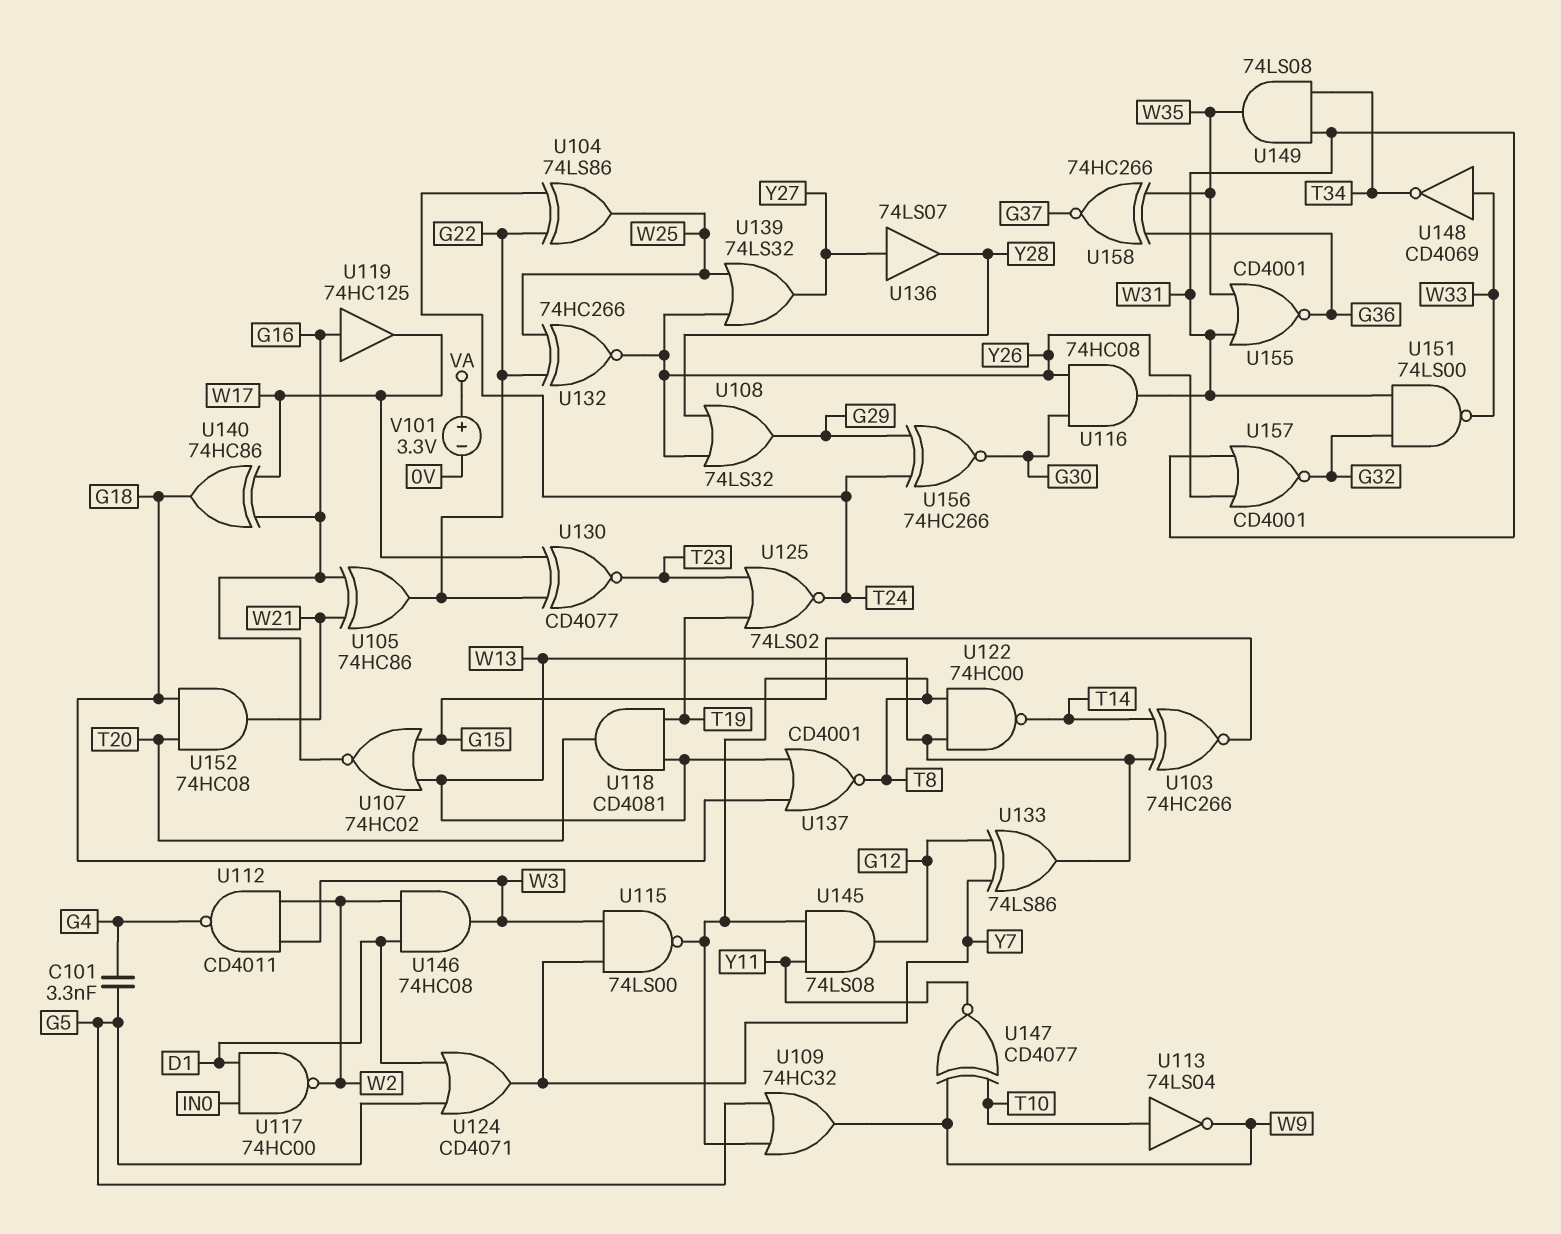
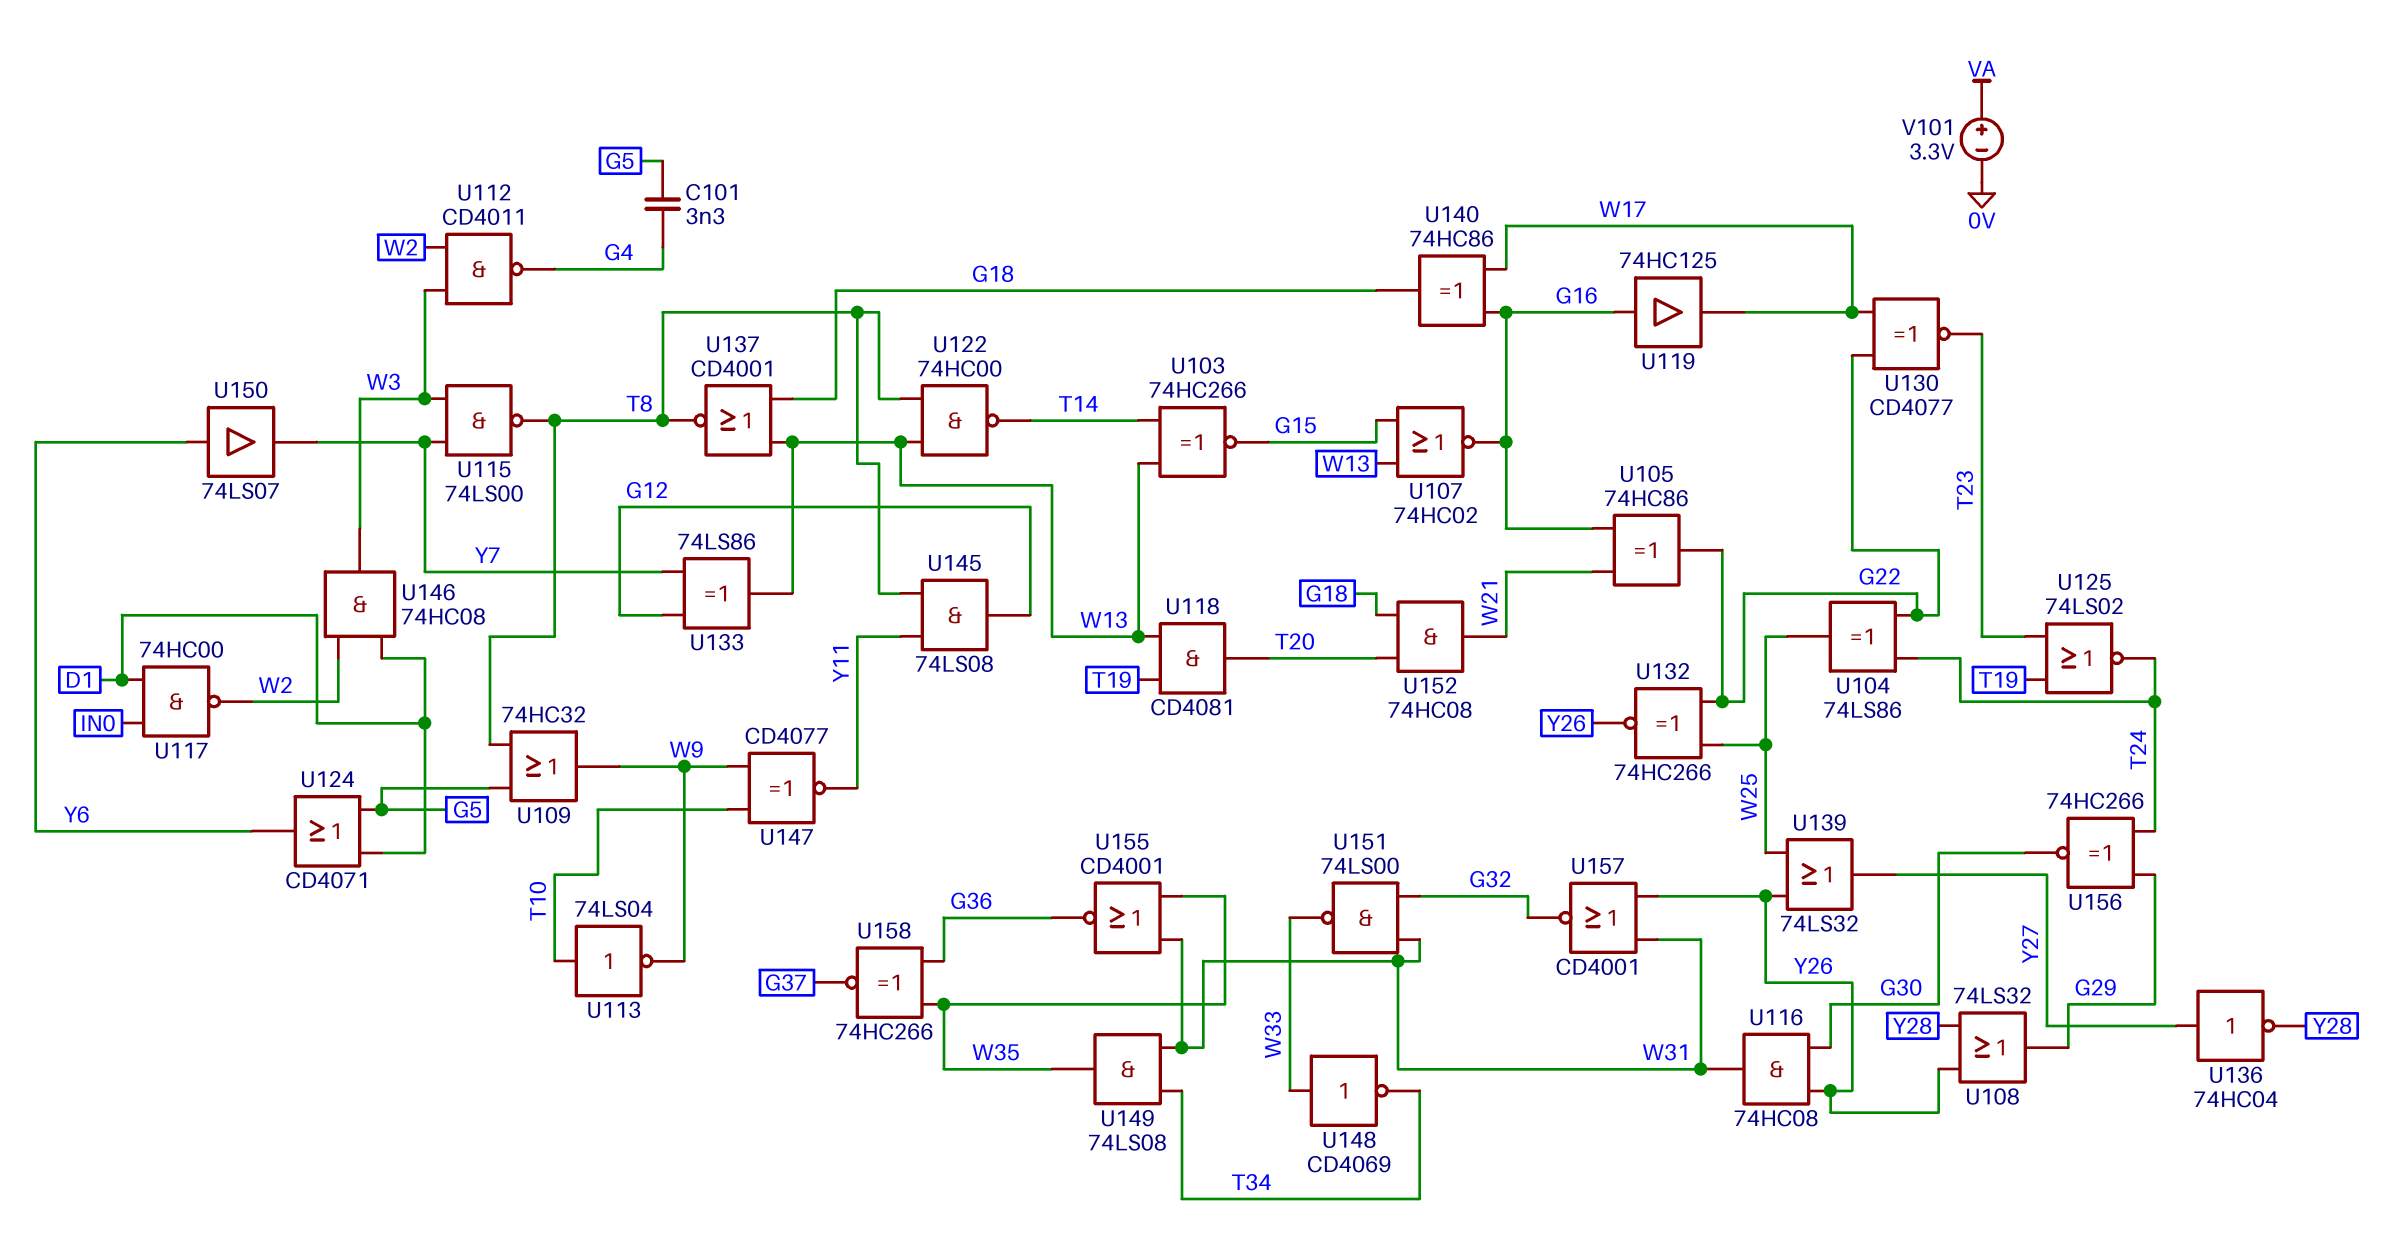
U124: OR CD4071 (in D1, in G5, out Y7) -> OR CD4071 (in D1, in G5, out Y6)
U136: buffer 74LS07 (in Y27, out Y28) -> NOT 74HC04 (in Y27, out Y28)
U150: none -> buffer 74LS07 (in Y6, out Y7)

